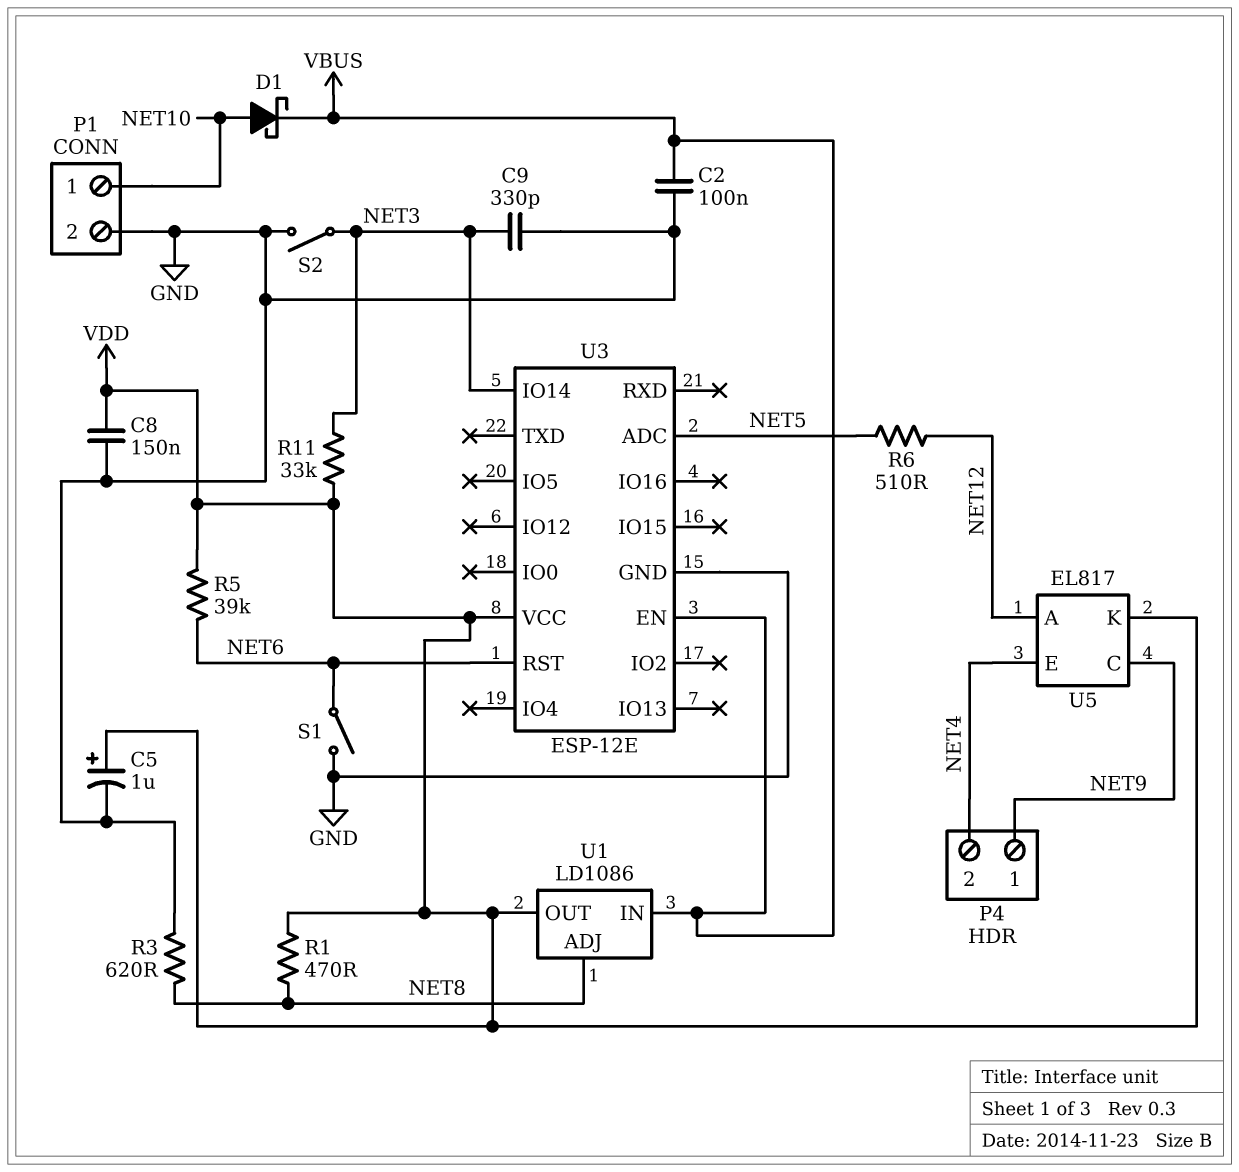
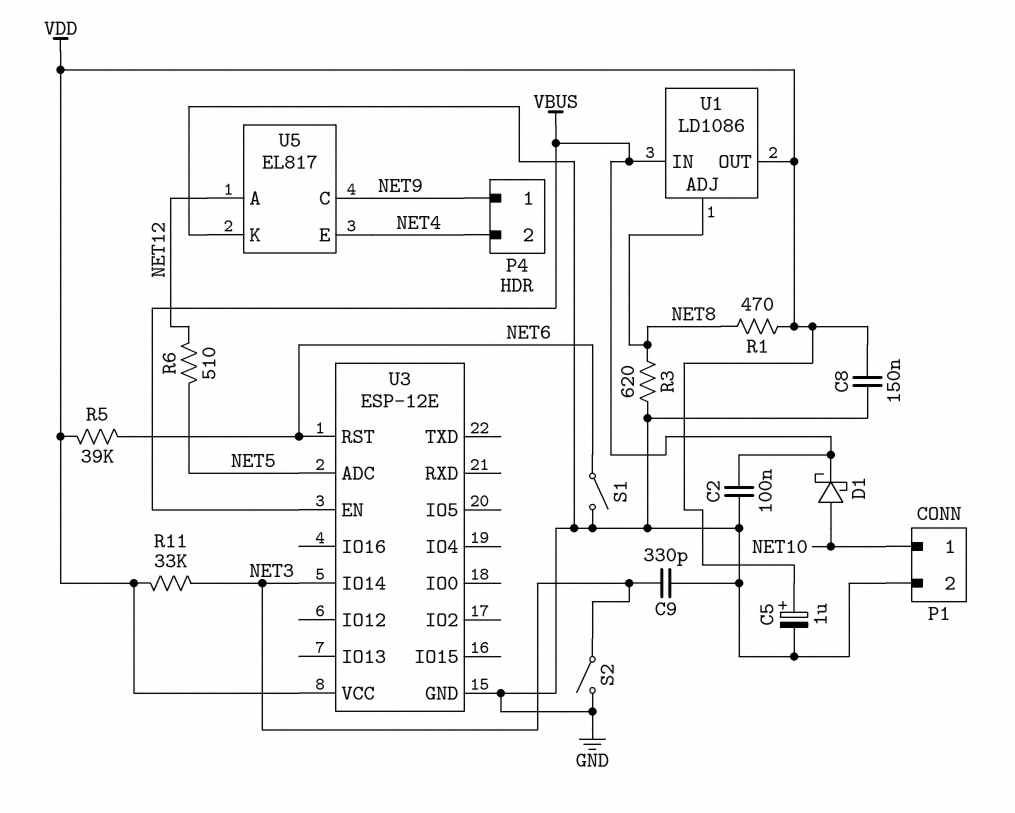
U5 pin K: VDD -> GND

